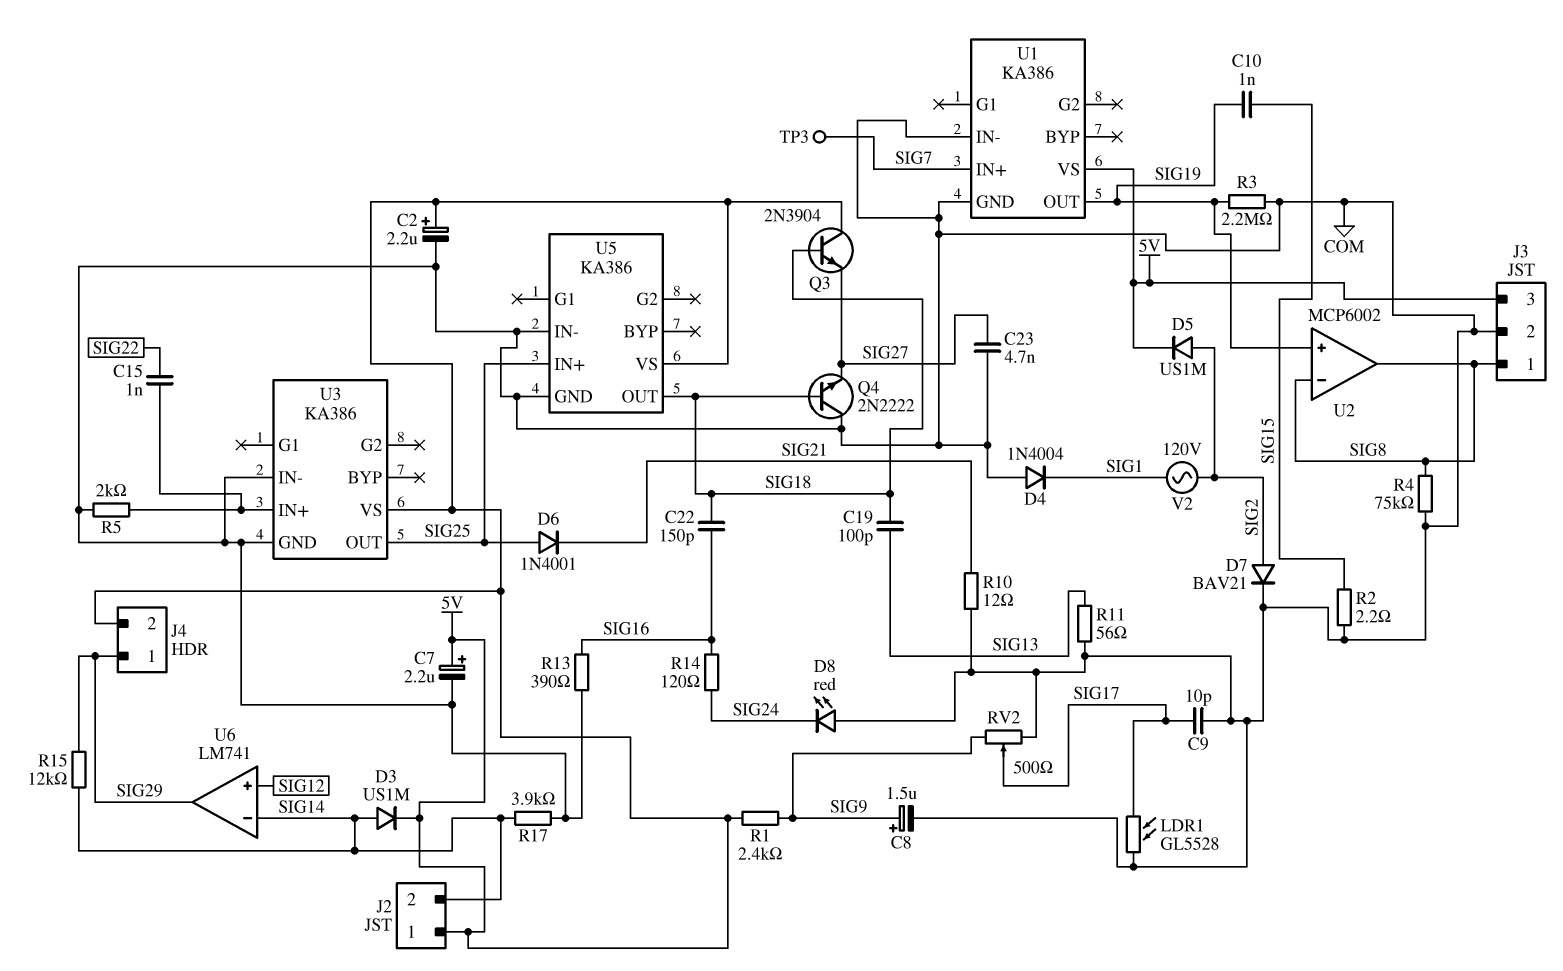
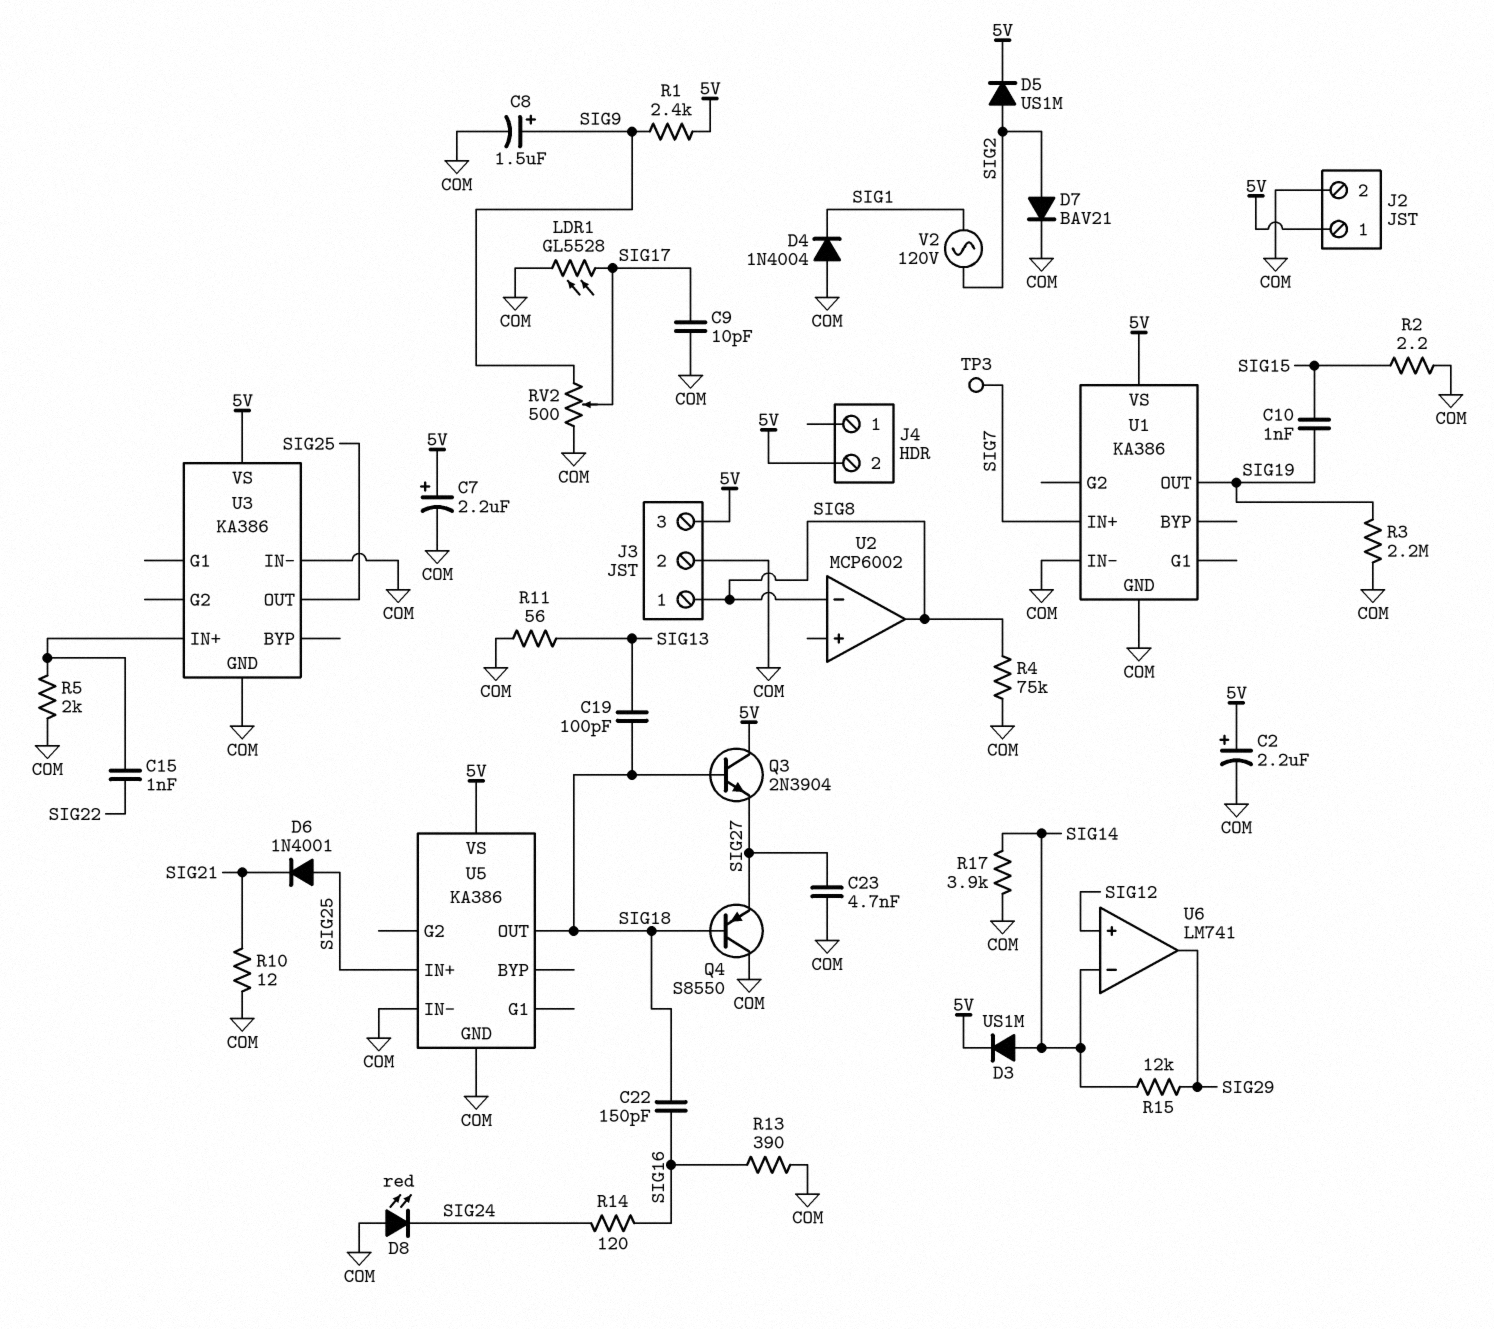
J2 pin 2: SIG14 -> COM
J4 pin 1: SIG29 -> none
Q4: NPN 2N2222 (B SIG18, C COM, E SIG27) -> PNP S8550 (B SIG18, C COM, E SIG27)
U2 pin in+: SIG19 -> none

